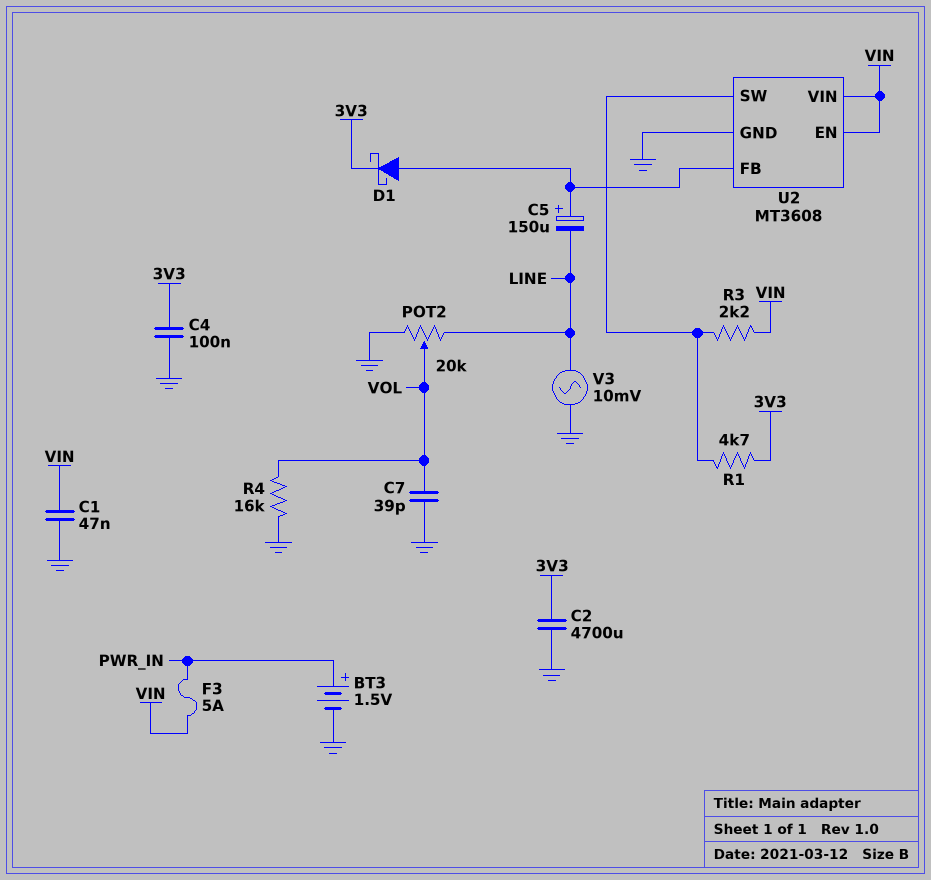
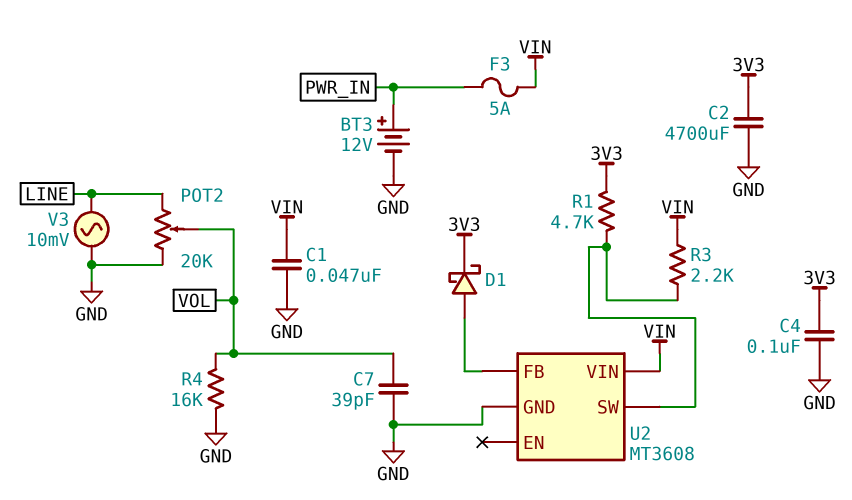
BT3: 1.5V (plus PWR_IN, minus GND) -> 12V (plus PWR_IN, minus GND)
C5: 150uF (plus U2/FB, minus LINE) -> none
U2 pin EN: VIN -> none

